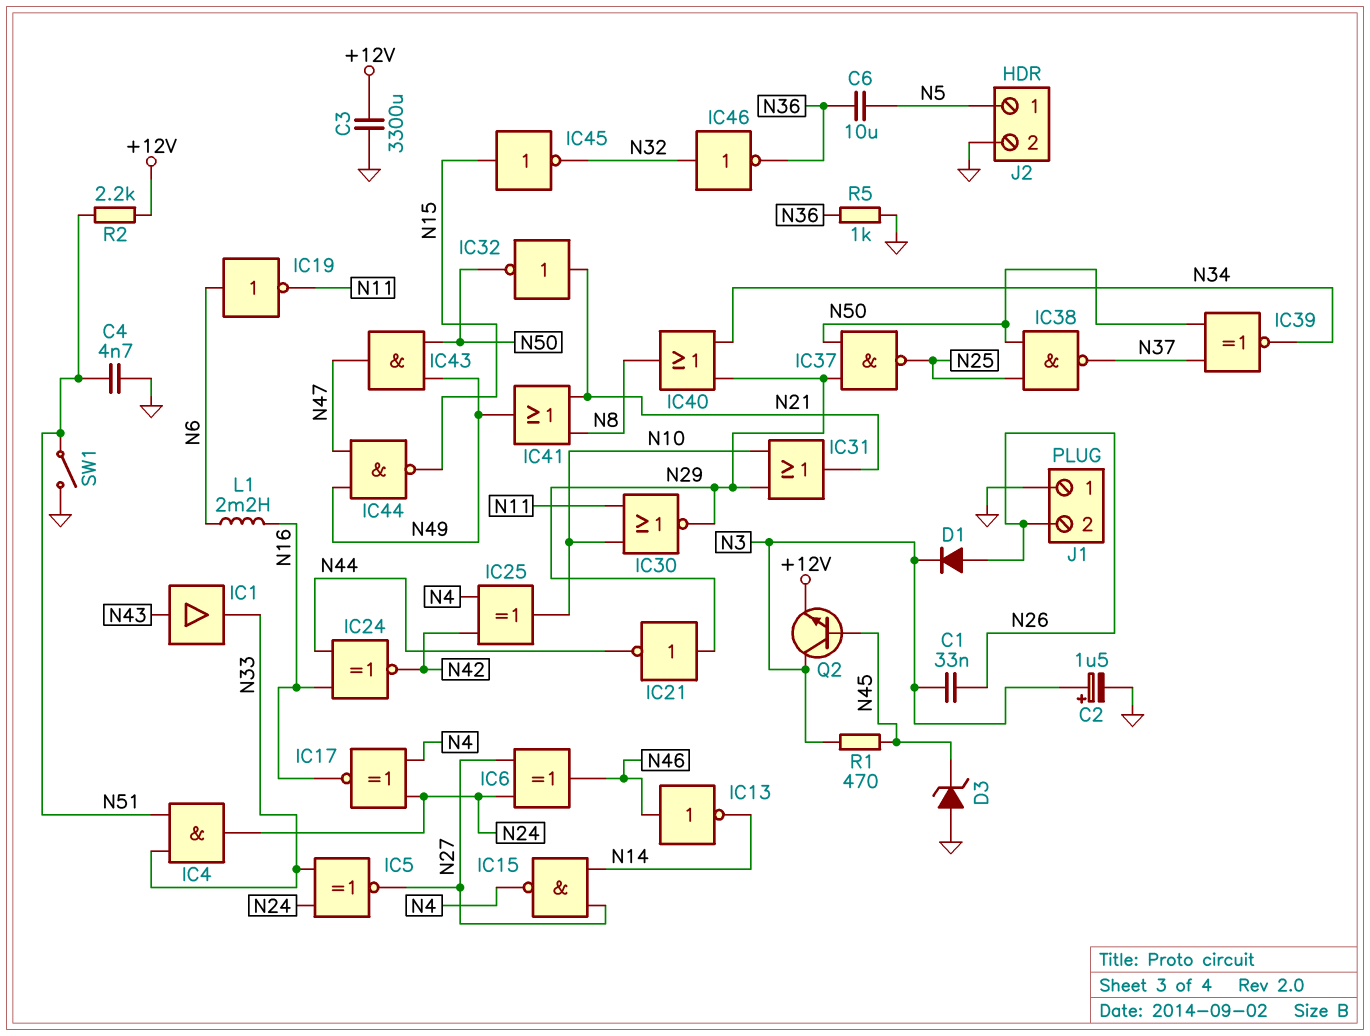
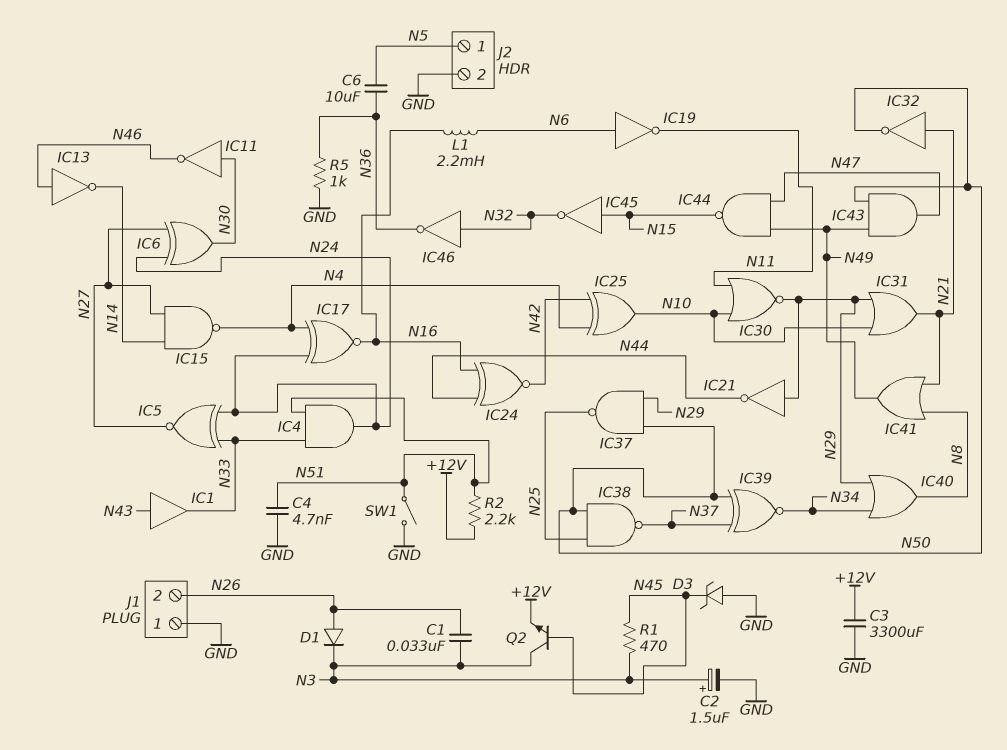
IC6: XOR (in N24, in N27, out N46) -> XOR (in N24, in N27, out N30)
IC11: none -> NOT (in N30, out N46)

